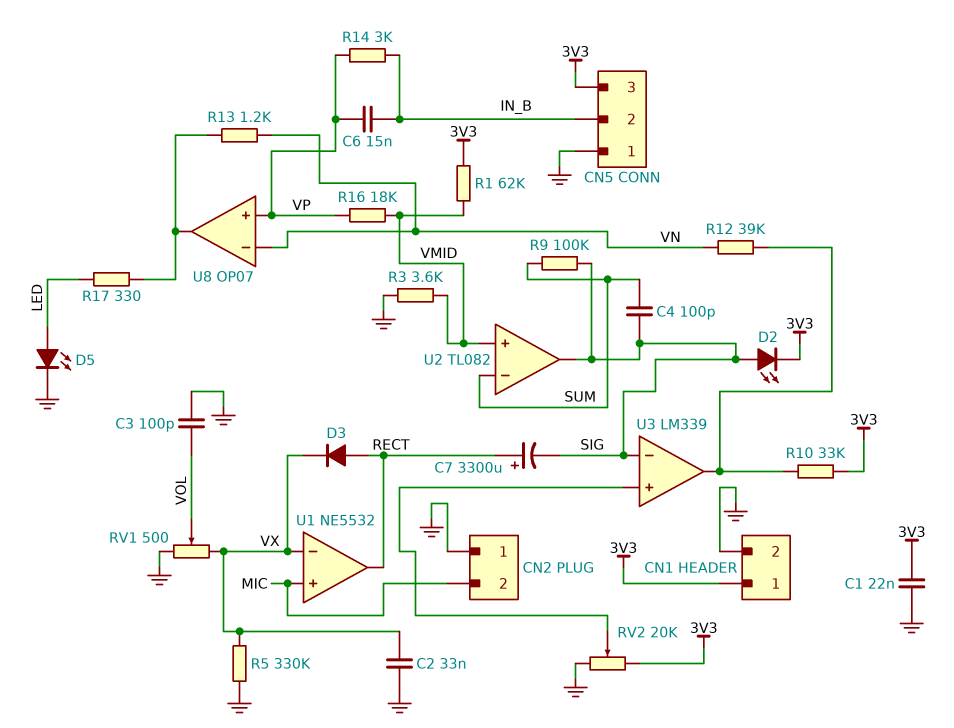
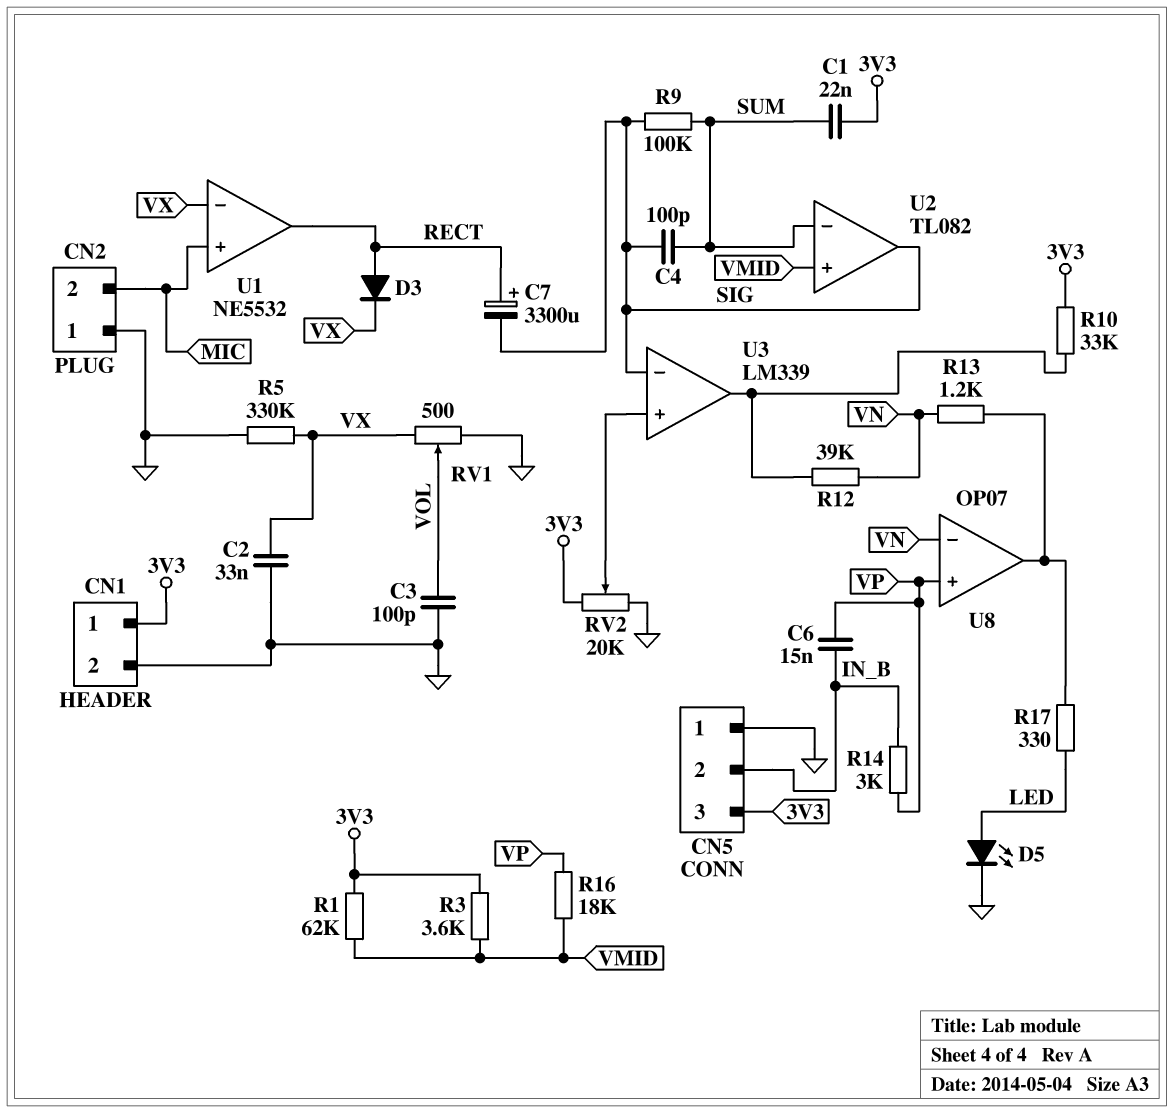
C1: 22nF (3V3, GND) -> 22nF (3V3, SUM)
D2: LED (A SIG, K 3V3) -> none
R3: 3.6k (GND, VMID) -> 3.6k (3V3, VMID)

